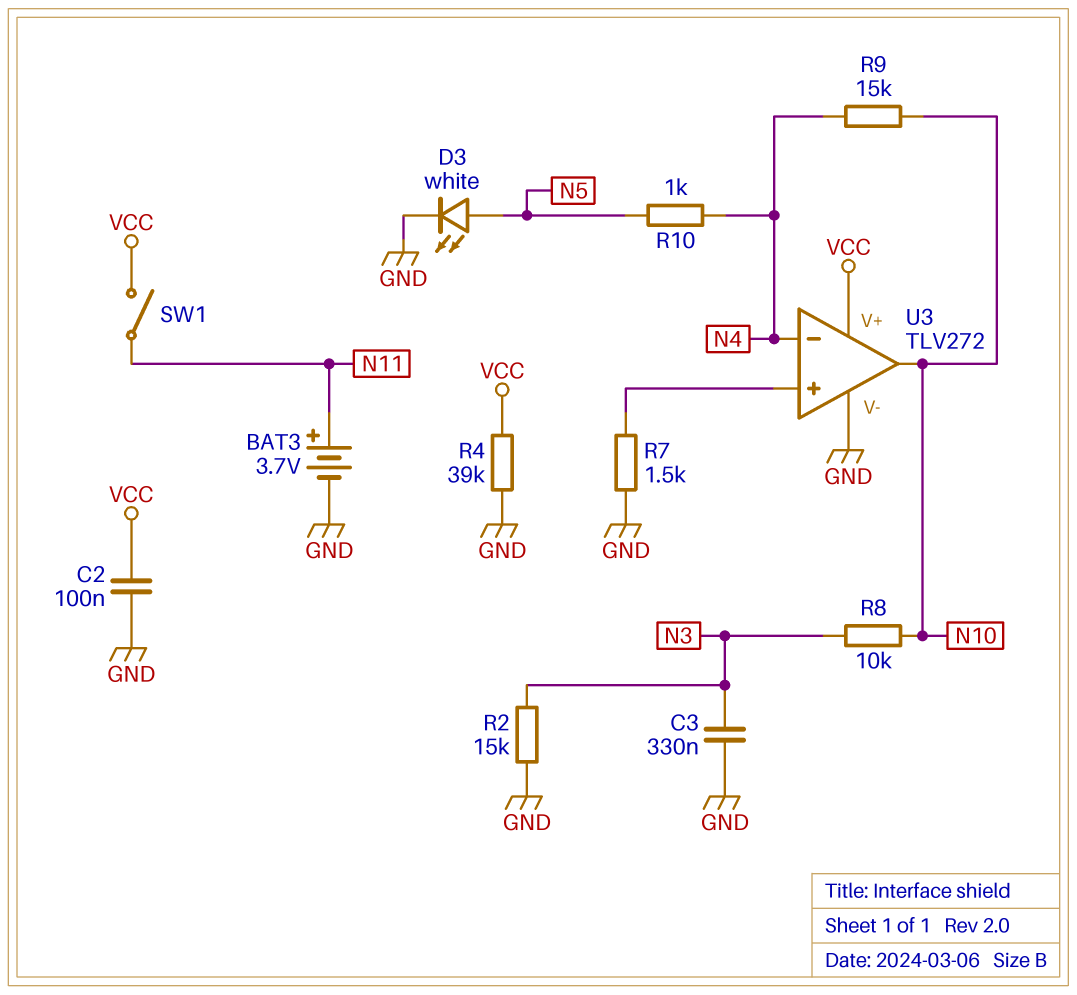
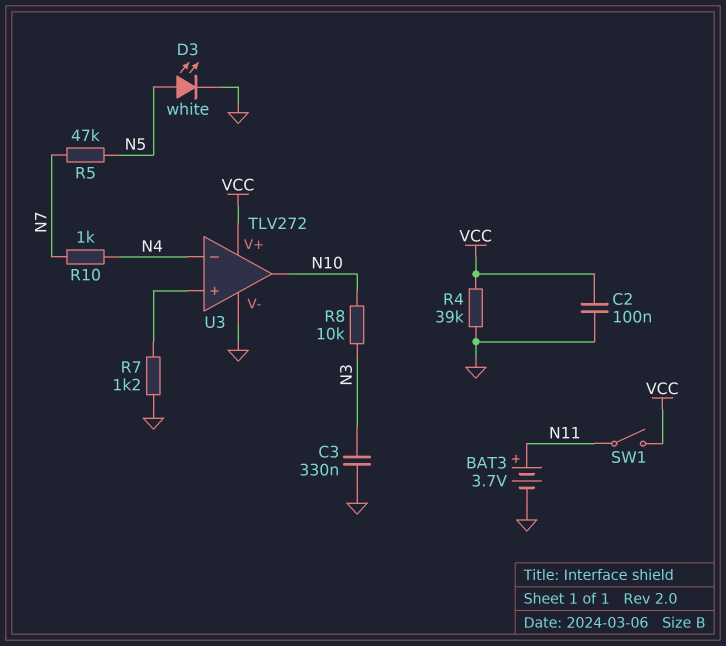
R2: 15k (GND, N3) -> none
R5: none -> 47k (N5, N7)
R7: 1.5k (GND, U3/in+) -> 1.2k (GND, U3/in+)
R9: 15k (N4, N10) -> none
R10: 1k (N4, N5) -> 1k (N4, N7)

